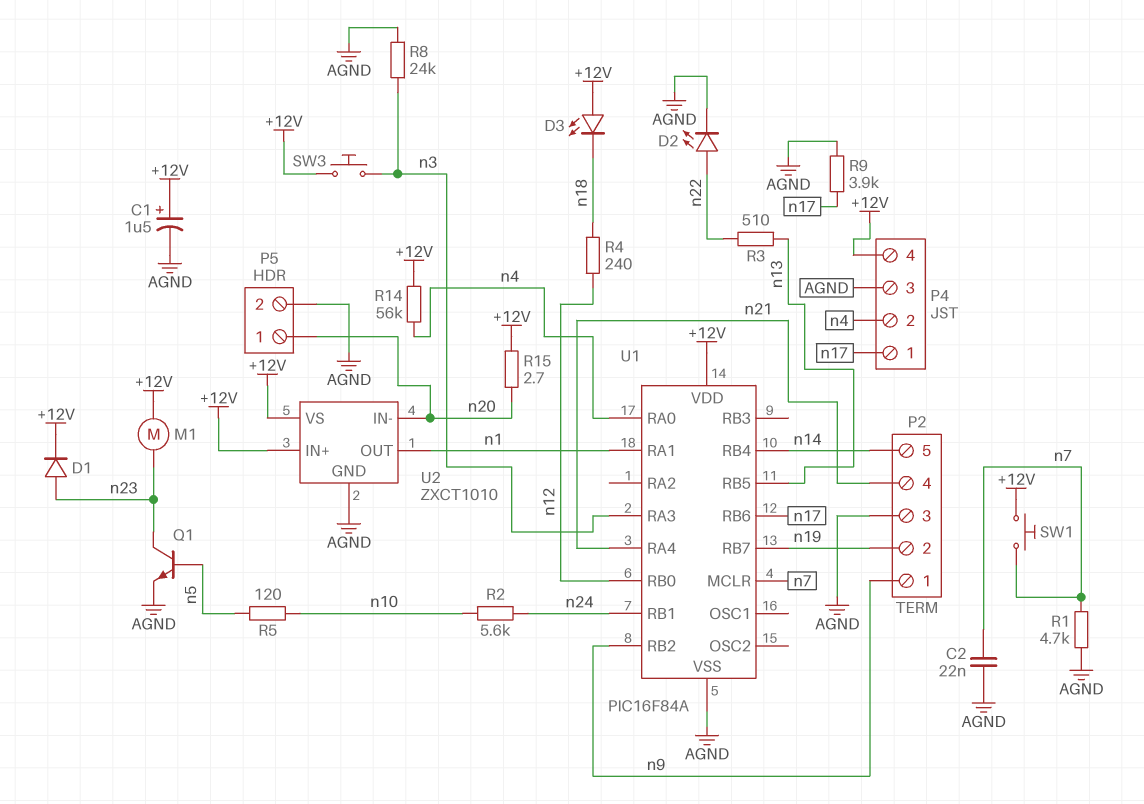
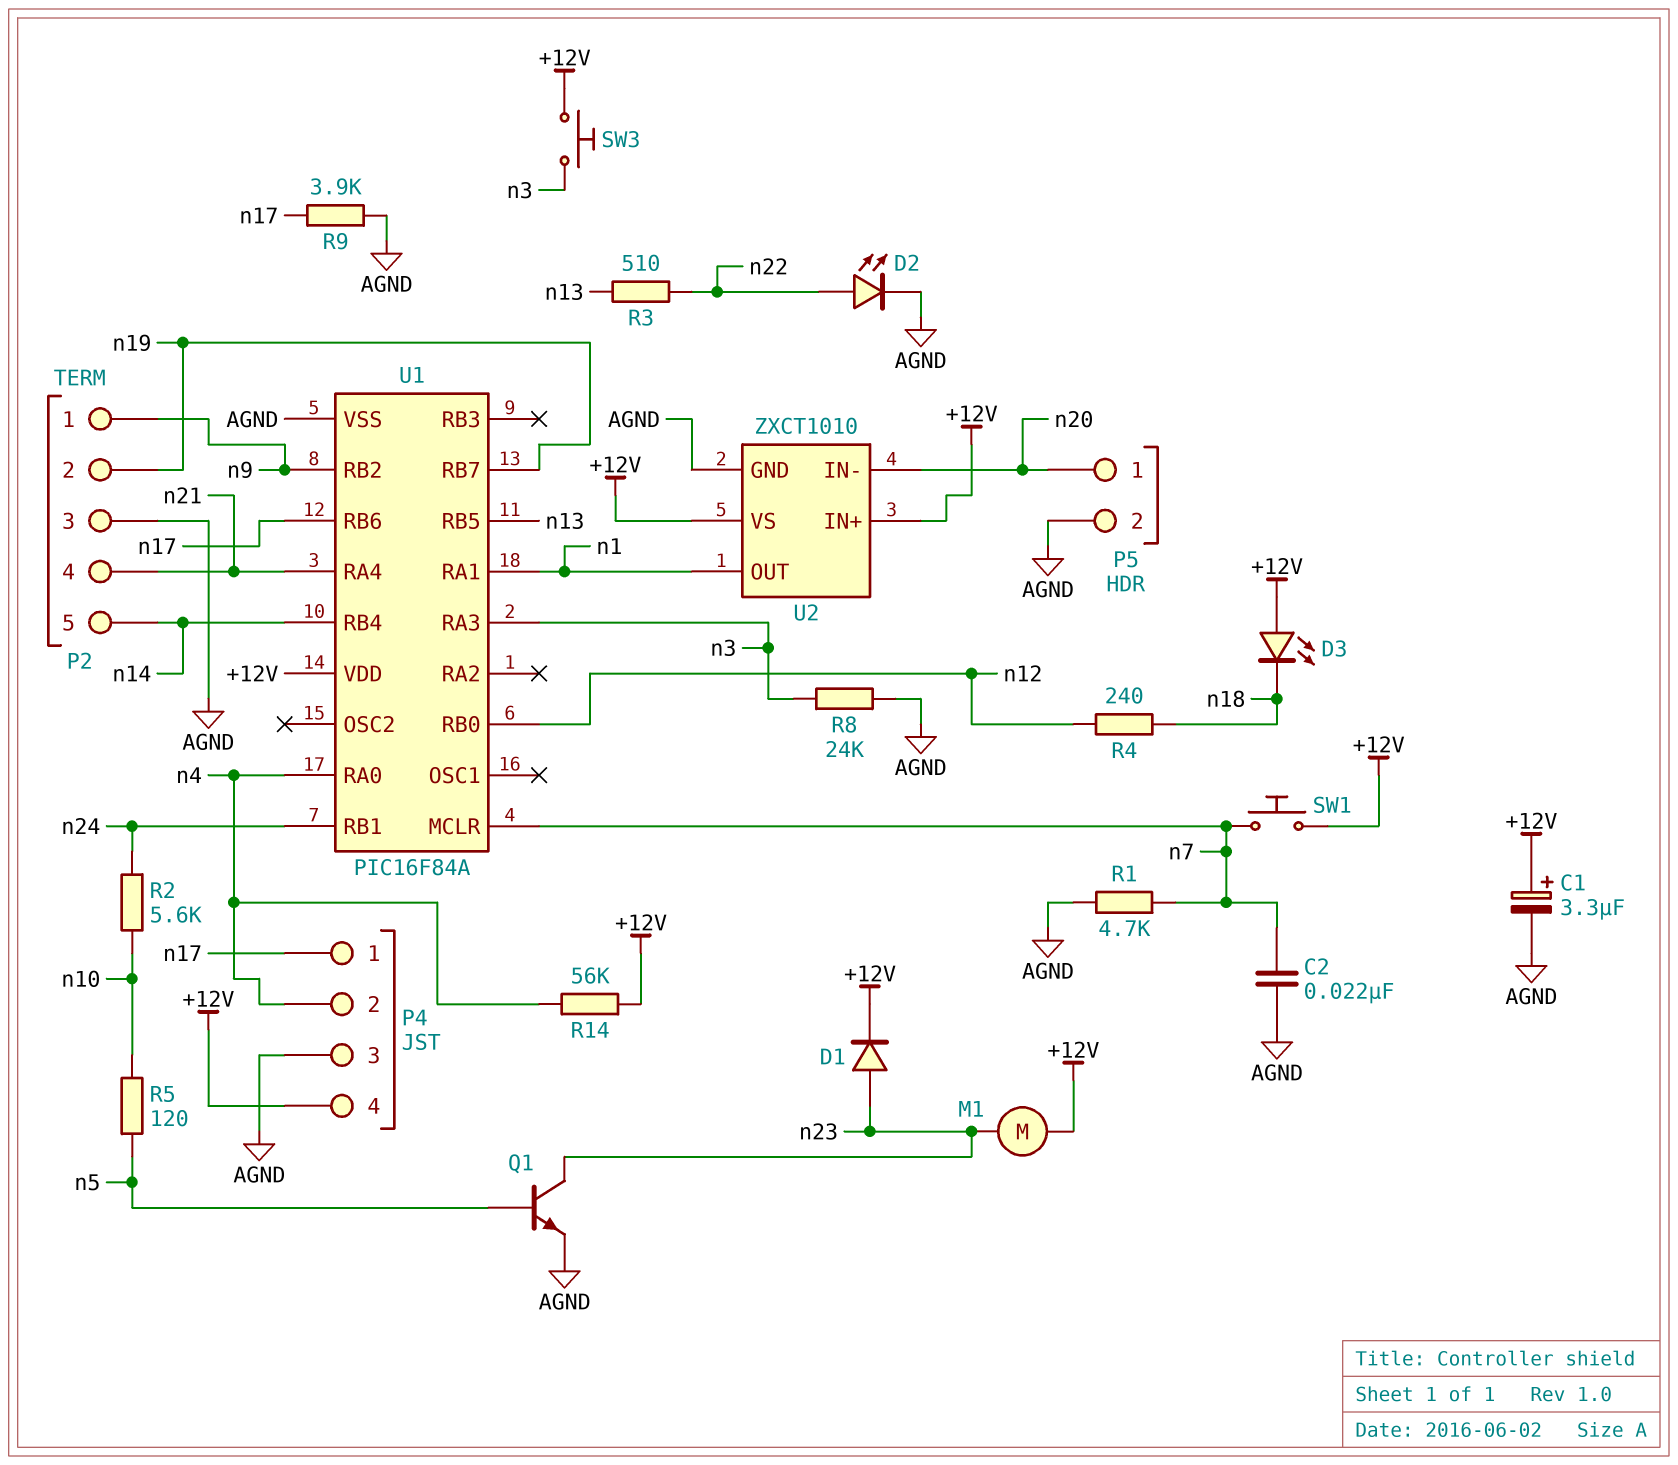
C1: 1.5uF (plus +12V, minus AGND) -> 3.3uF (plus +12V, minus AGND)
R15: 2.7 (+12V, n20) -> none

